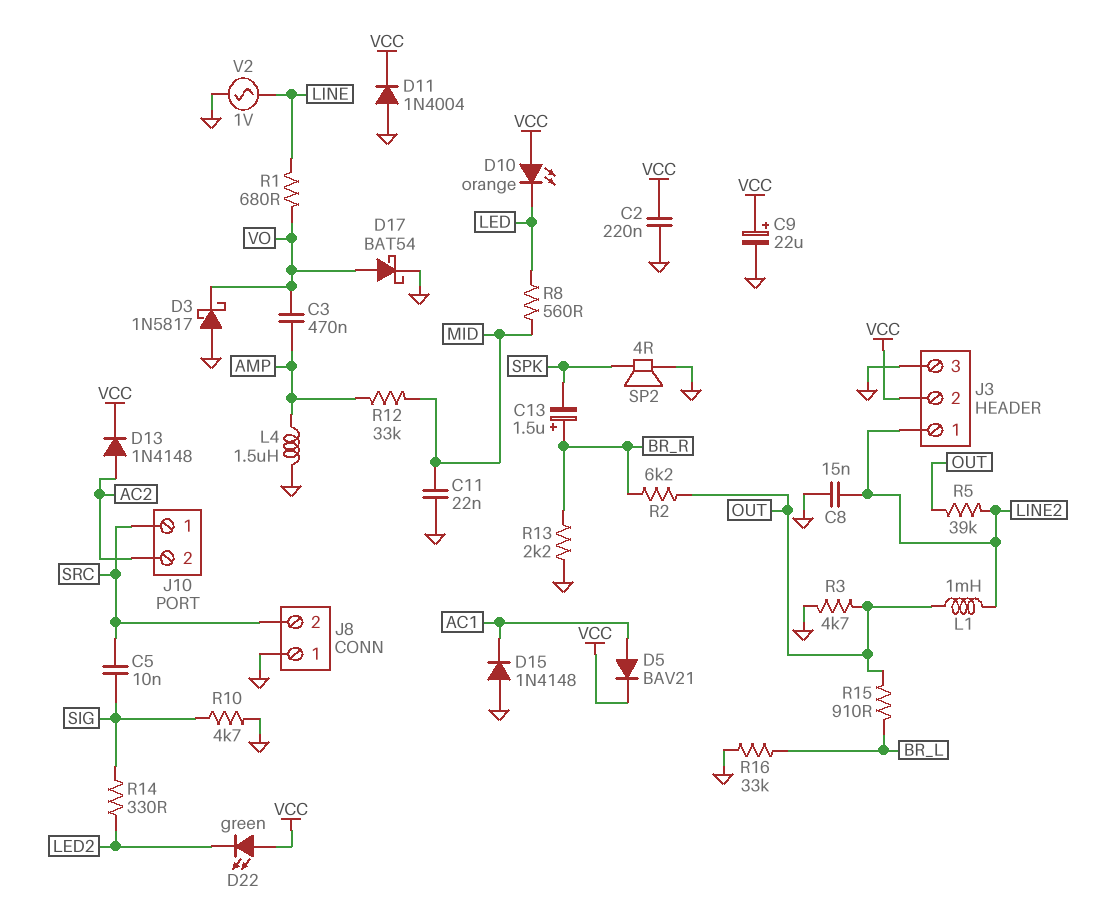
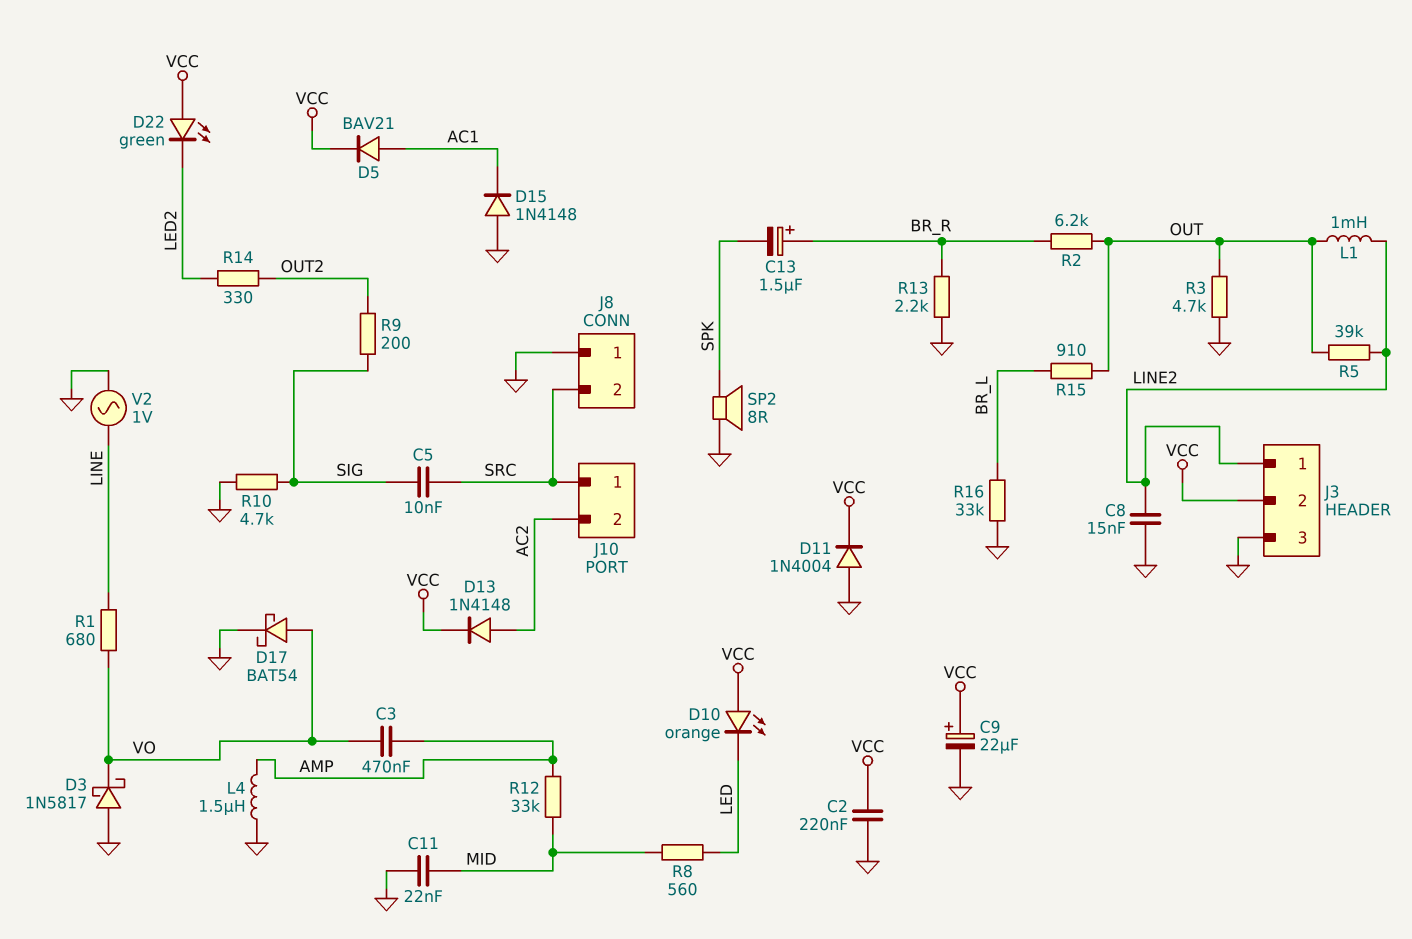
R9: none -> 200 (OUT2, SIG)
R14: 330 (LED2, SIG) -> 330 (LED2, OUT2)
SP2: speaker 4R (GND, SPK) -> speaker 8R (GND, SPK)

